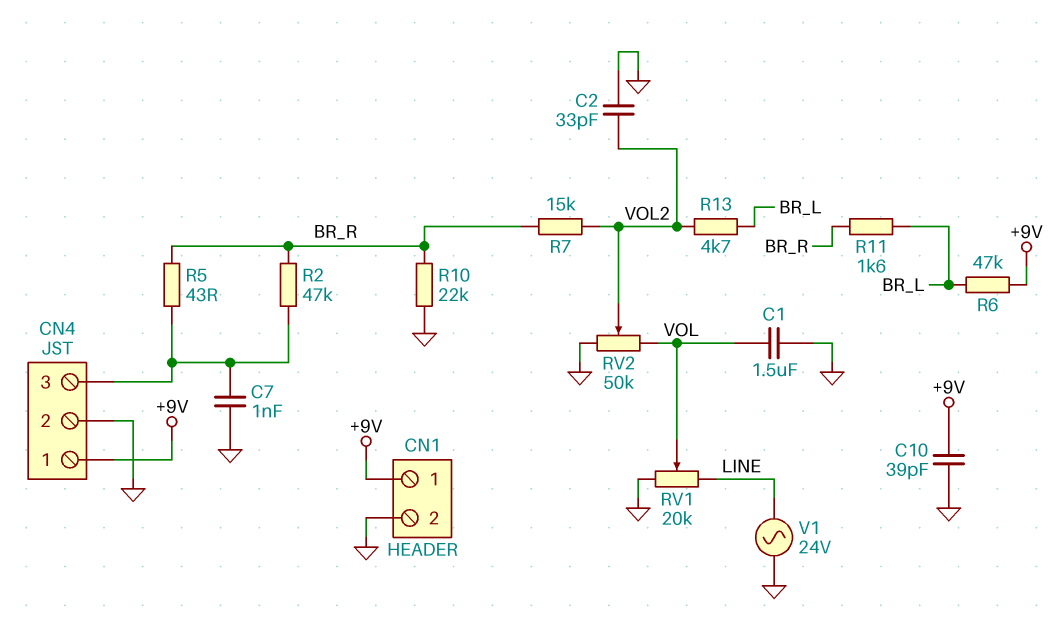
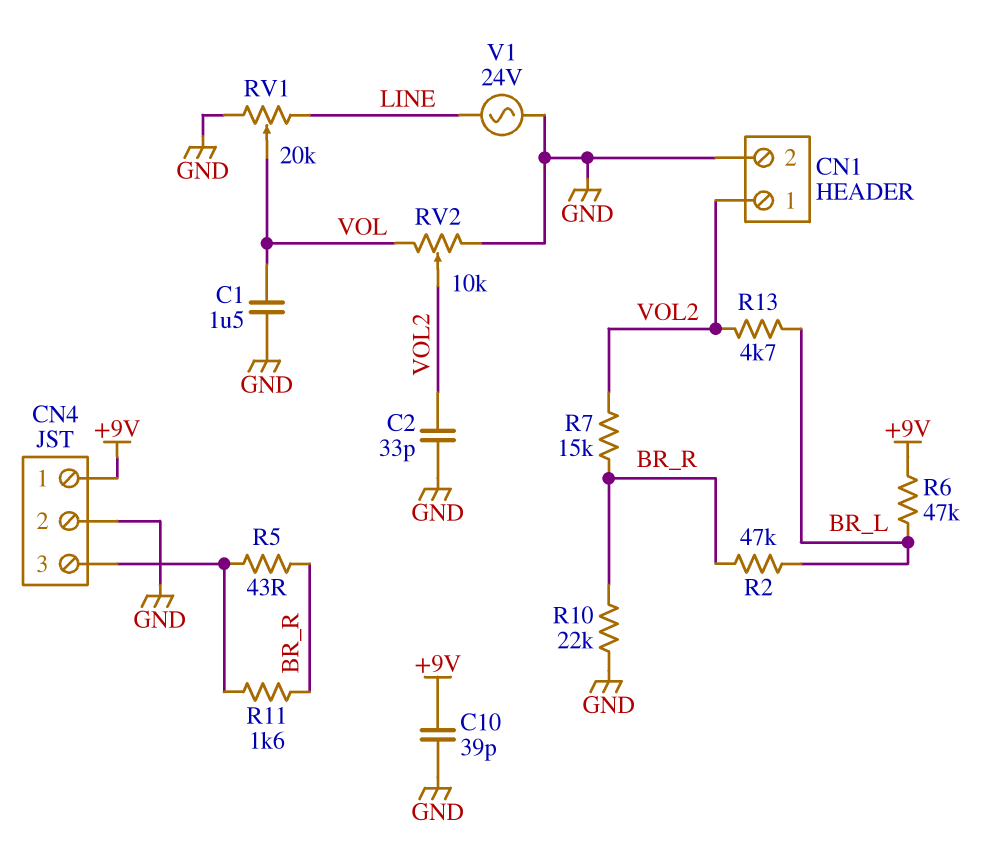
C7: 1nF (CN4/3, GND) -> none
CN1 pin 1: +9V -> VOL2
R2: 47k (BR_R, CN4/3) -> 47k (BR_L, BR_R)
R11: 1.6k (BR_L, BR_R) -> 1.6k (BR_R, CN4/3)
RV2: 50k (GND, VOL, wiper VOL2) -> 10k (GND, VOL, wiper VOL2)

